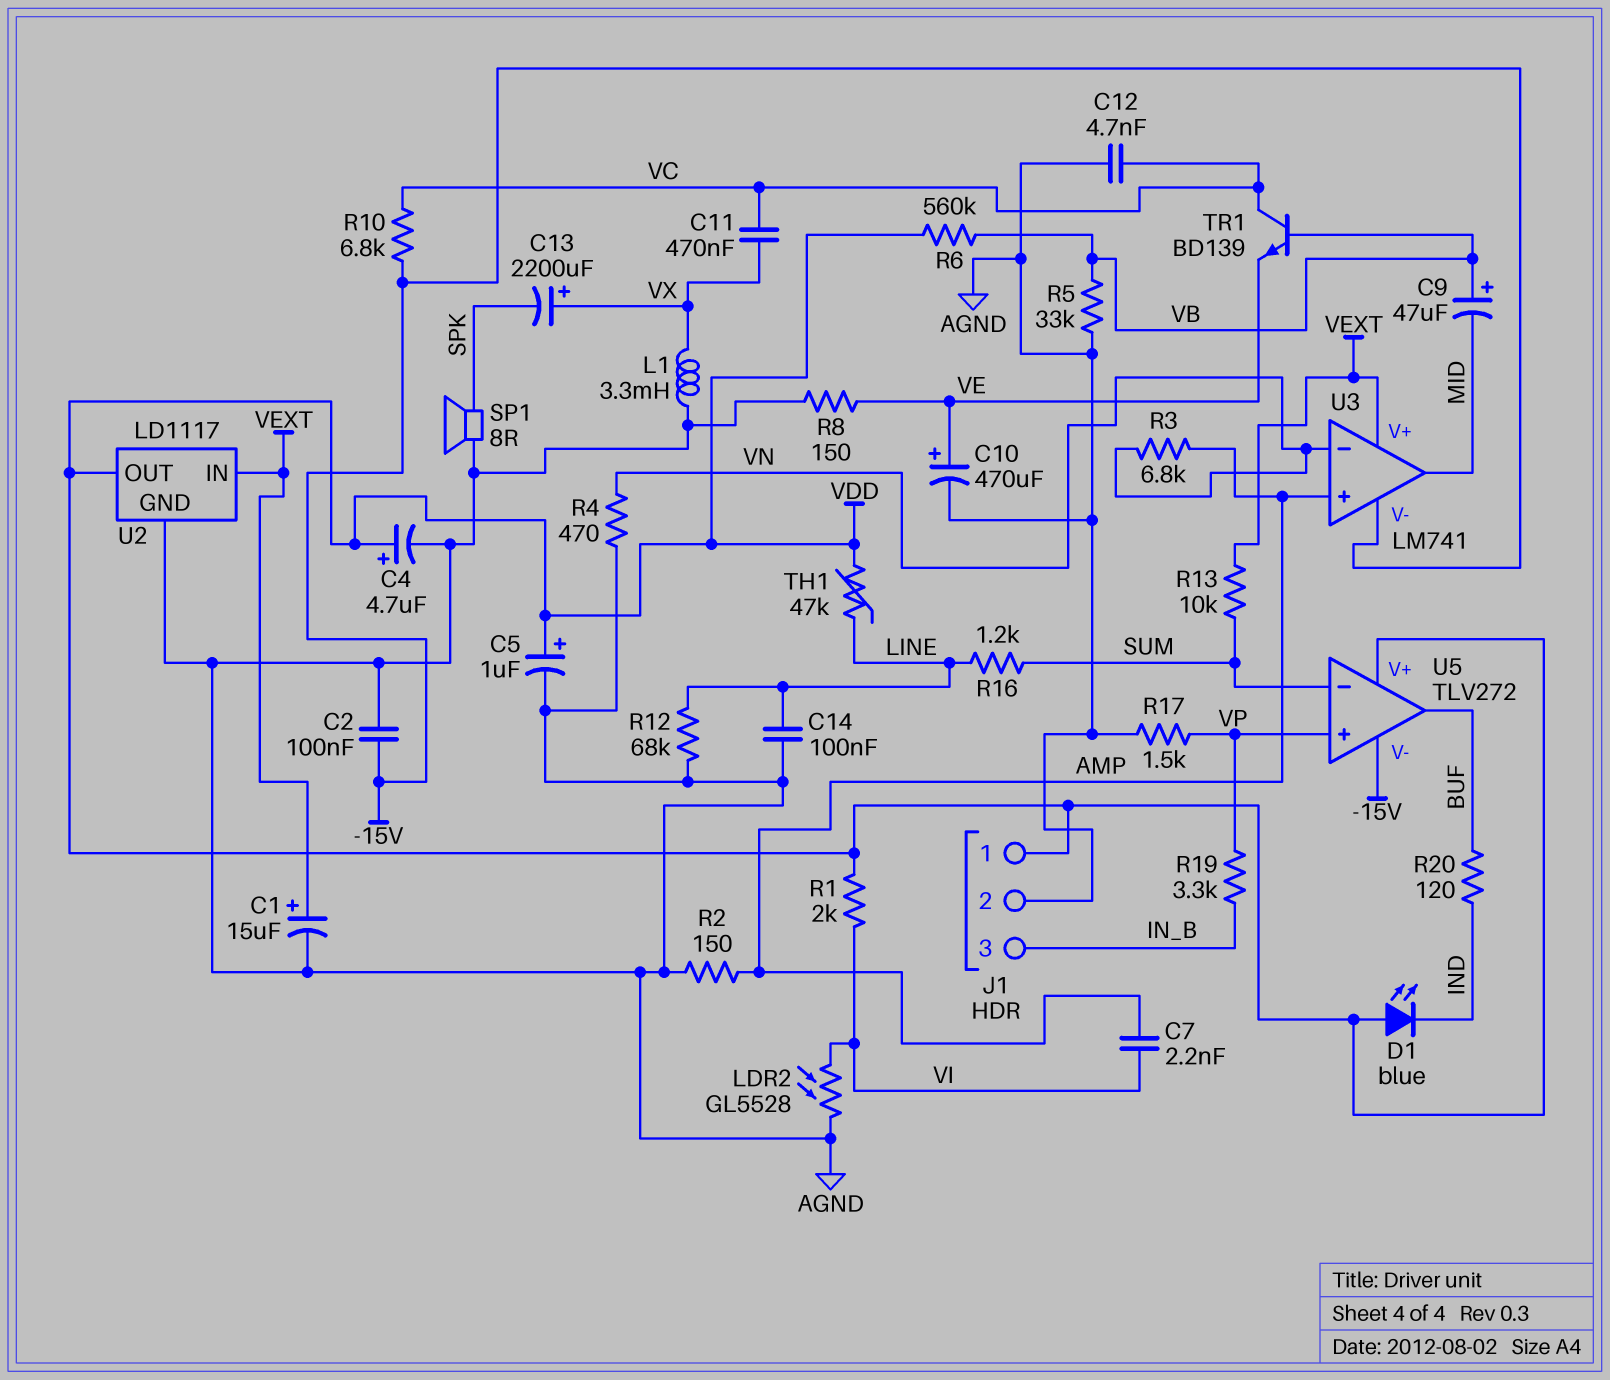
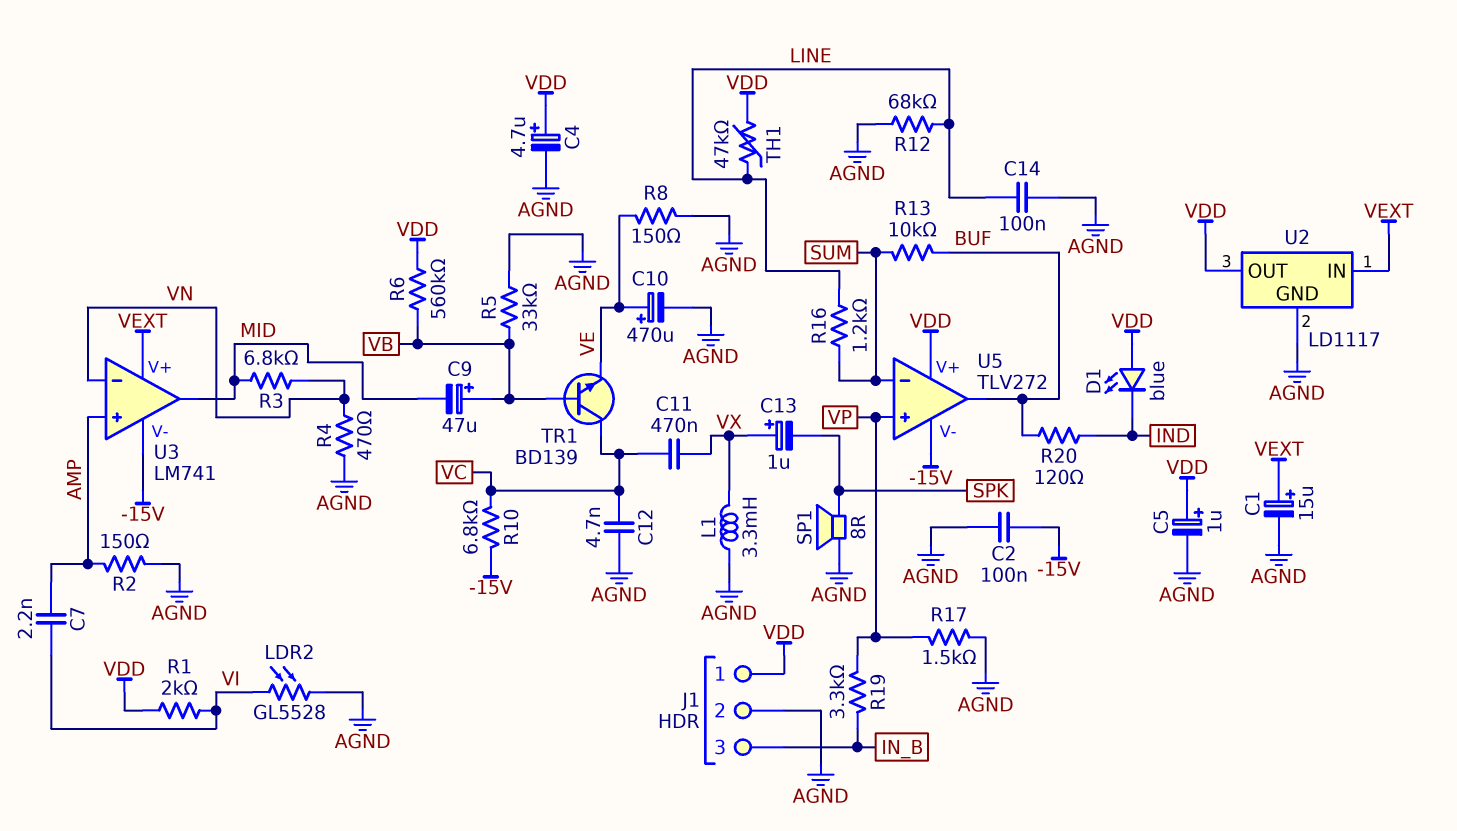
C13: 2200uF (plus VX, minus SPK) -> 1uF (plus VX, minus SPK)
R3: 6.8k (AMP, VN) -> 6.8k (MID, VN)
R13: 10k (SUM, VEXT) -> 10k (BUF, SUM)

